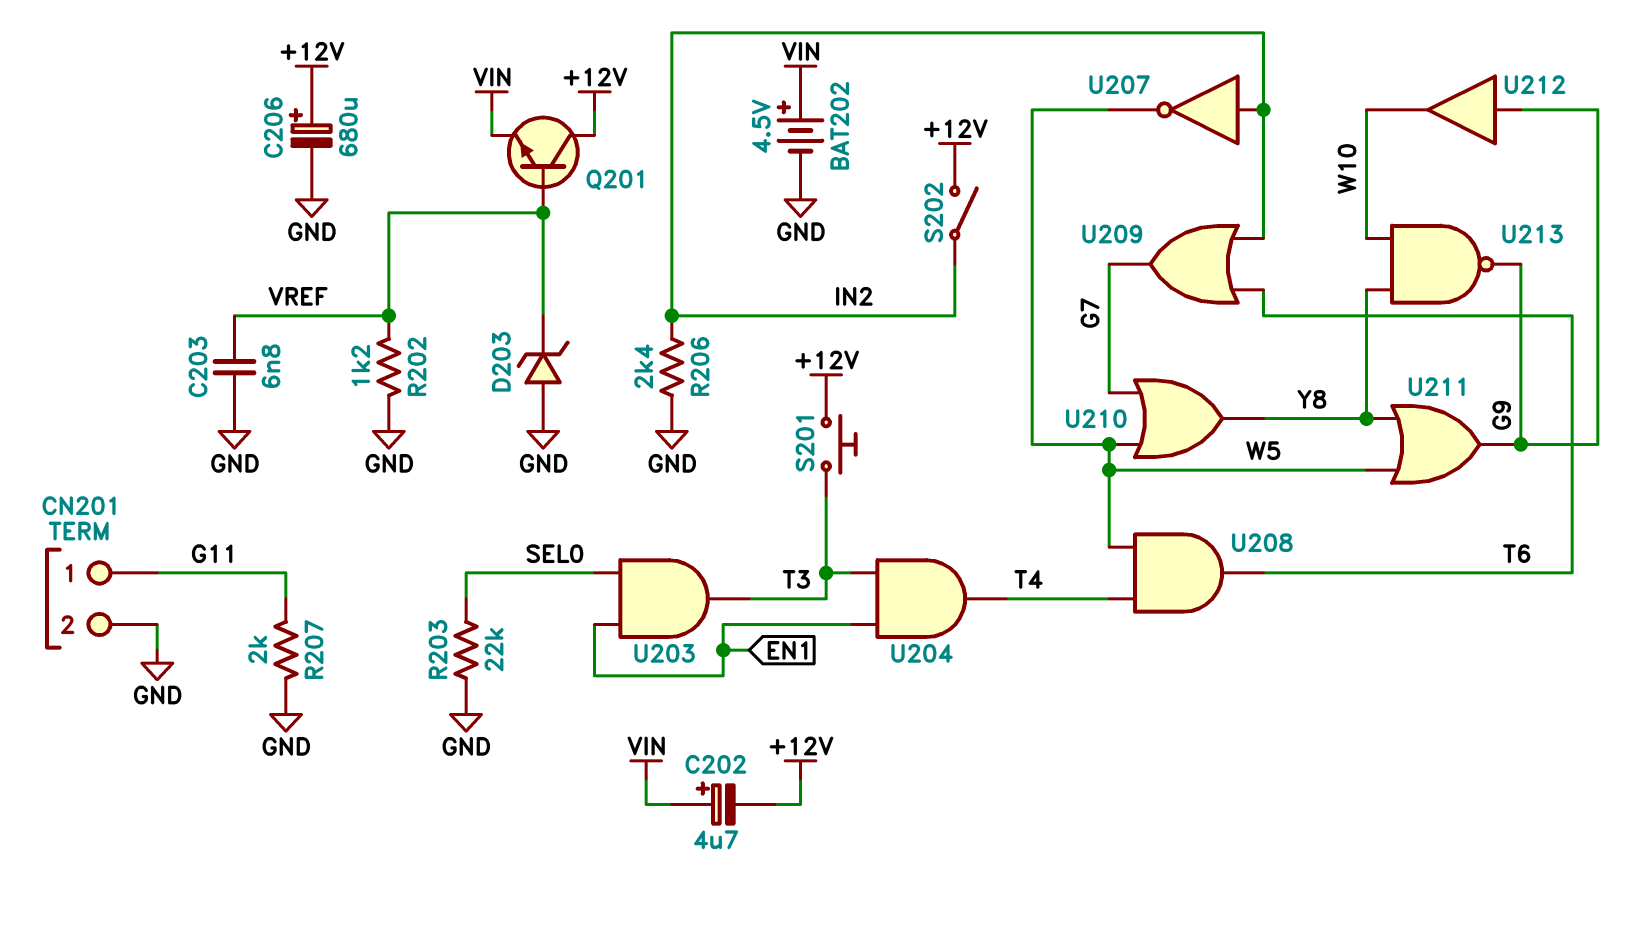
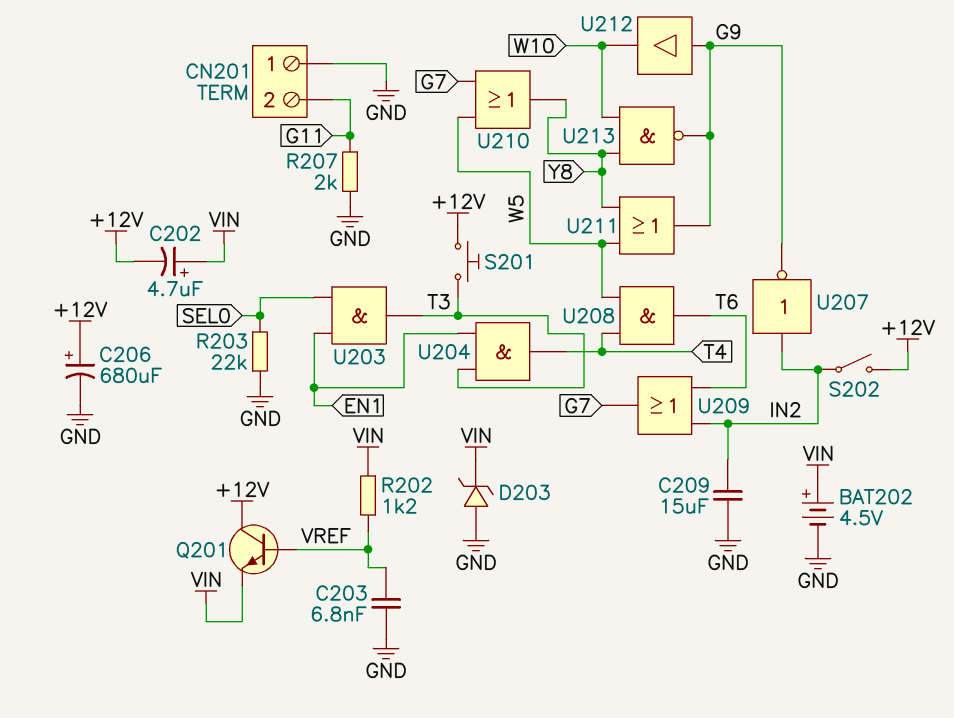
C209: none -> 15uF (GND, IN2)
CN201 pin 1: G11 -> GND
CN201 pin 2: GND -> G11
D203: zener (A GND, K VREF) -> zener (A GND, K VIN)
R202: 1.2k (GND, VREF) -> 1.2k (VIN, VREF)
R206: 2.4k (GND, IN2) -> none
U207: NOT (in IN2, out W5) -> NOT (in IN2, out G9)

